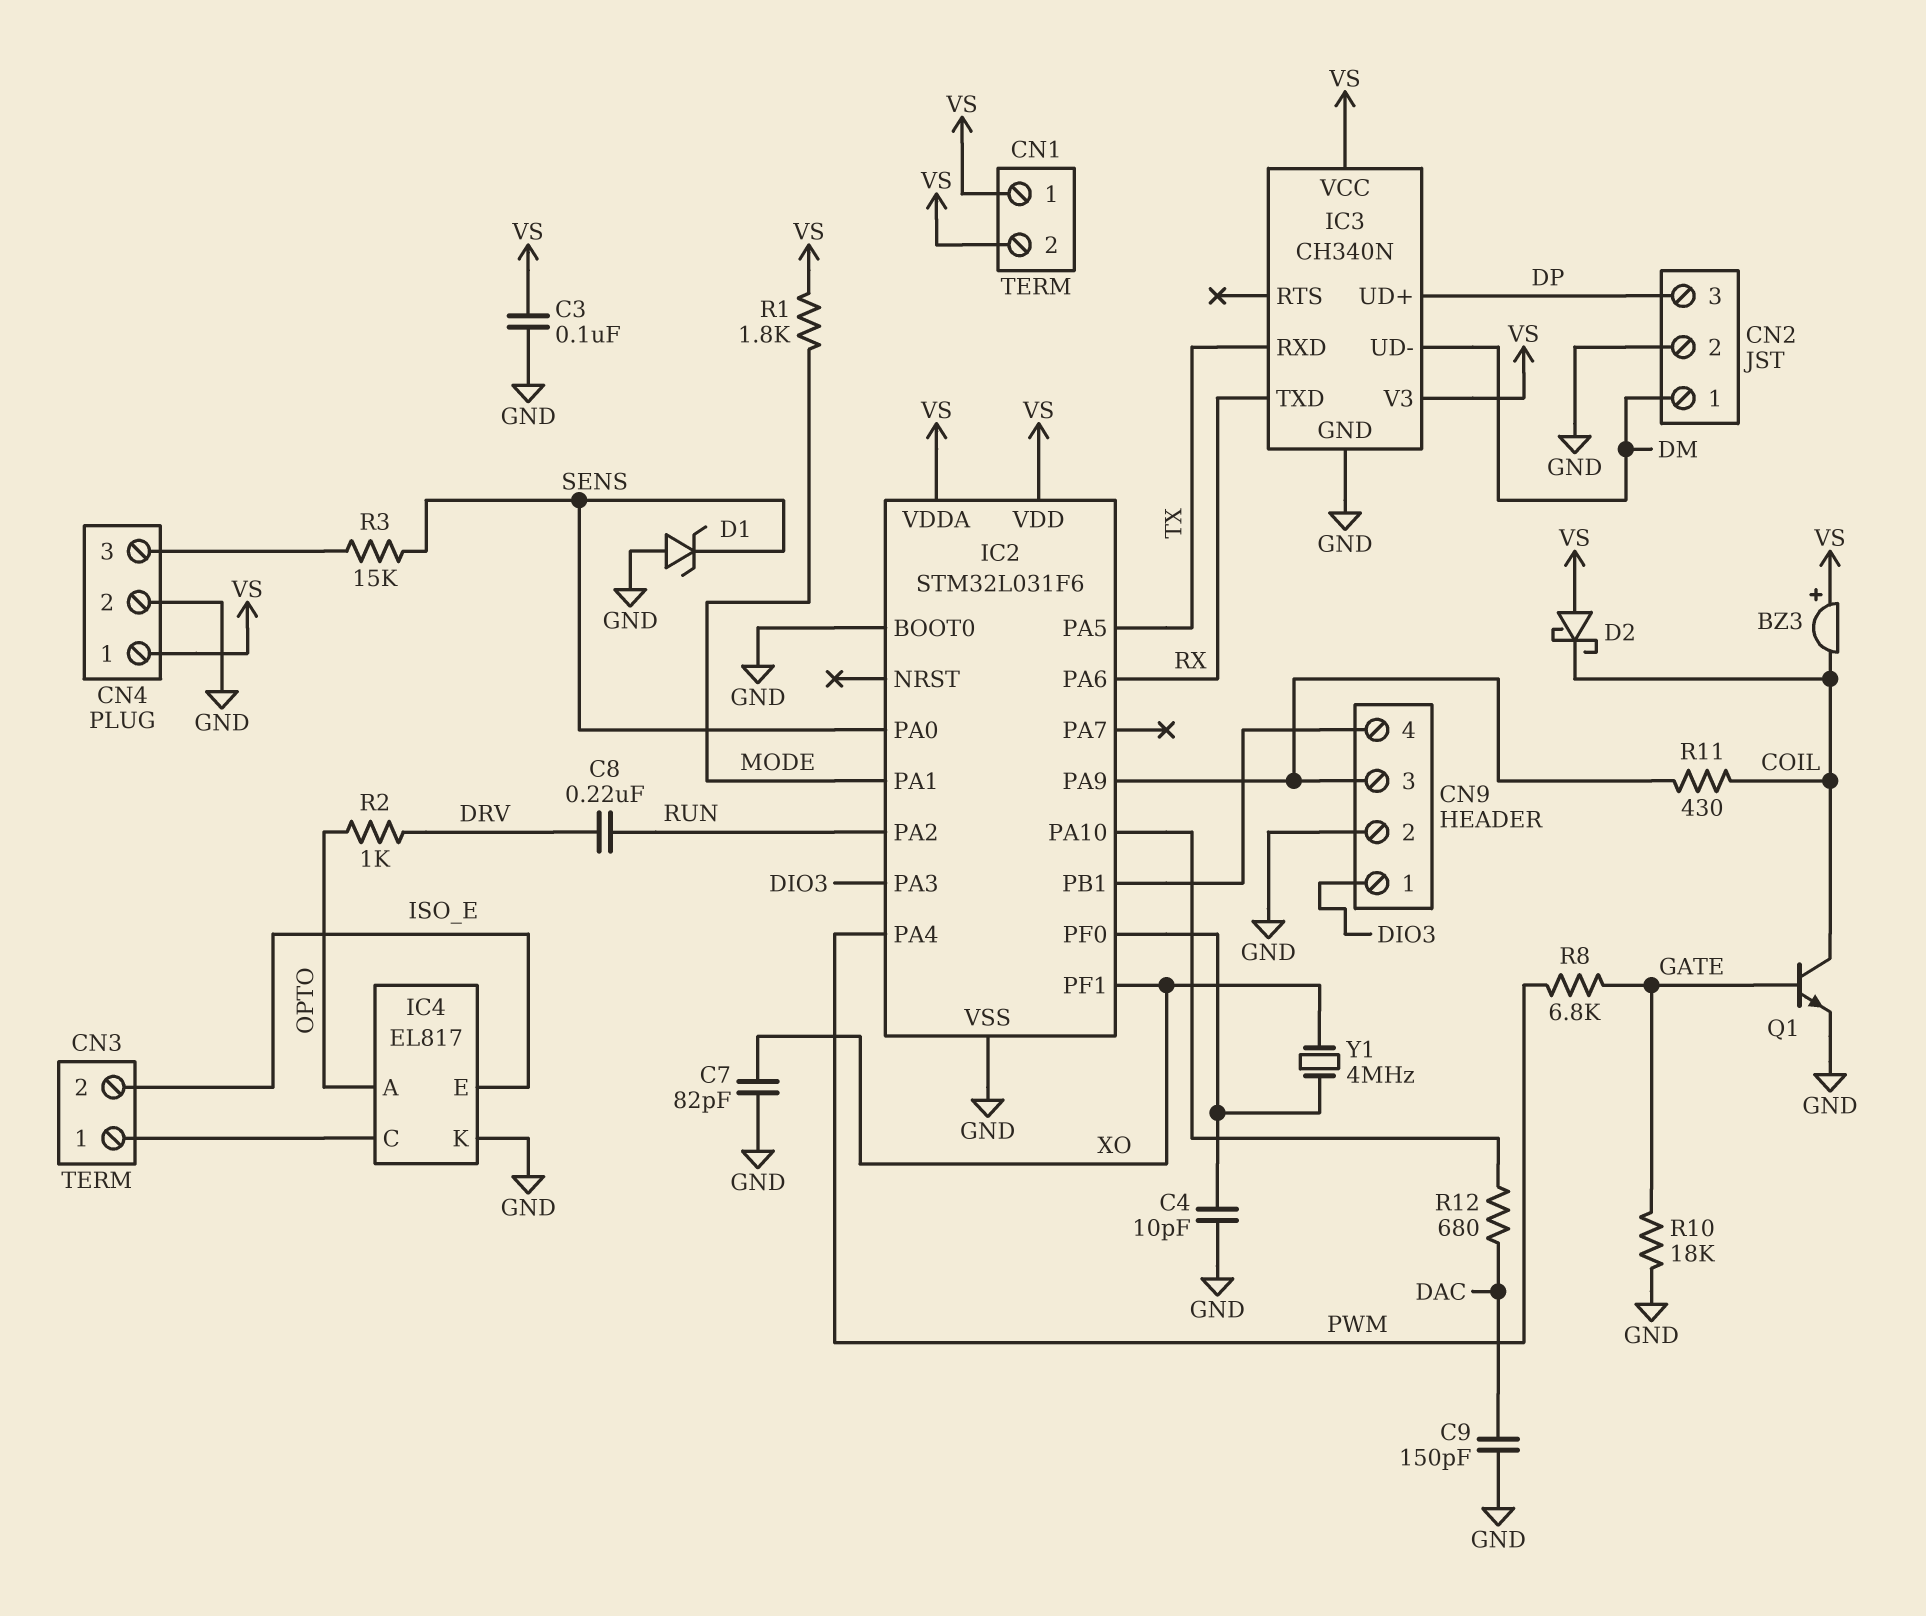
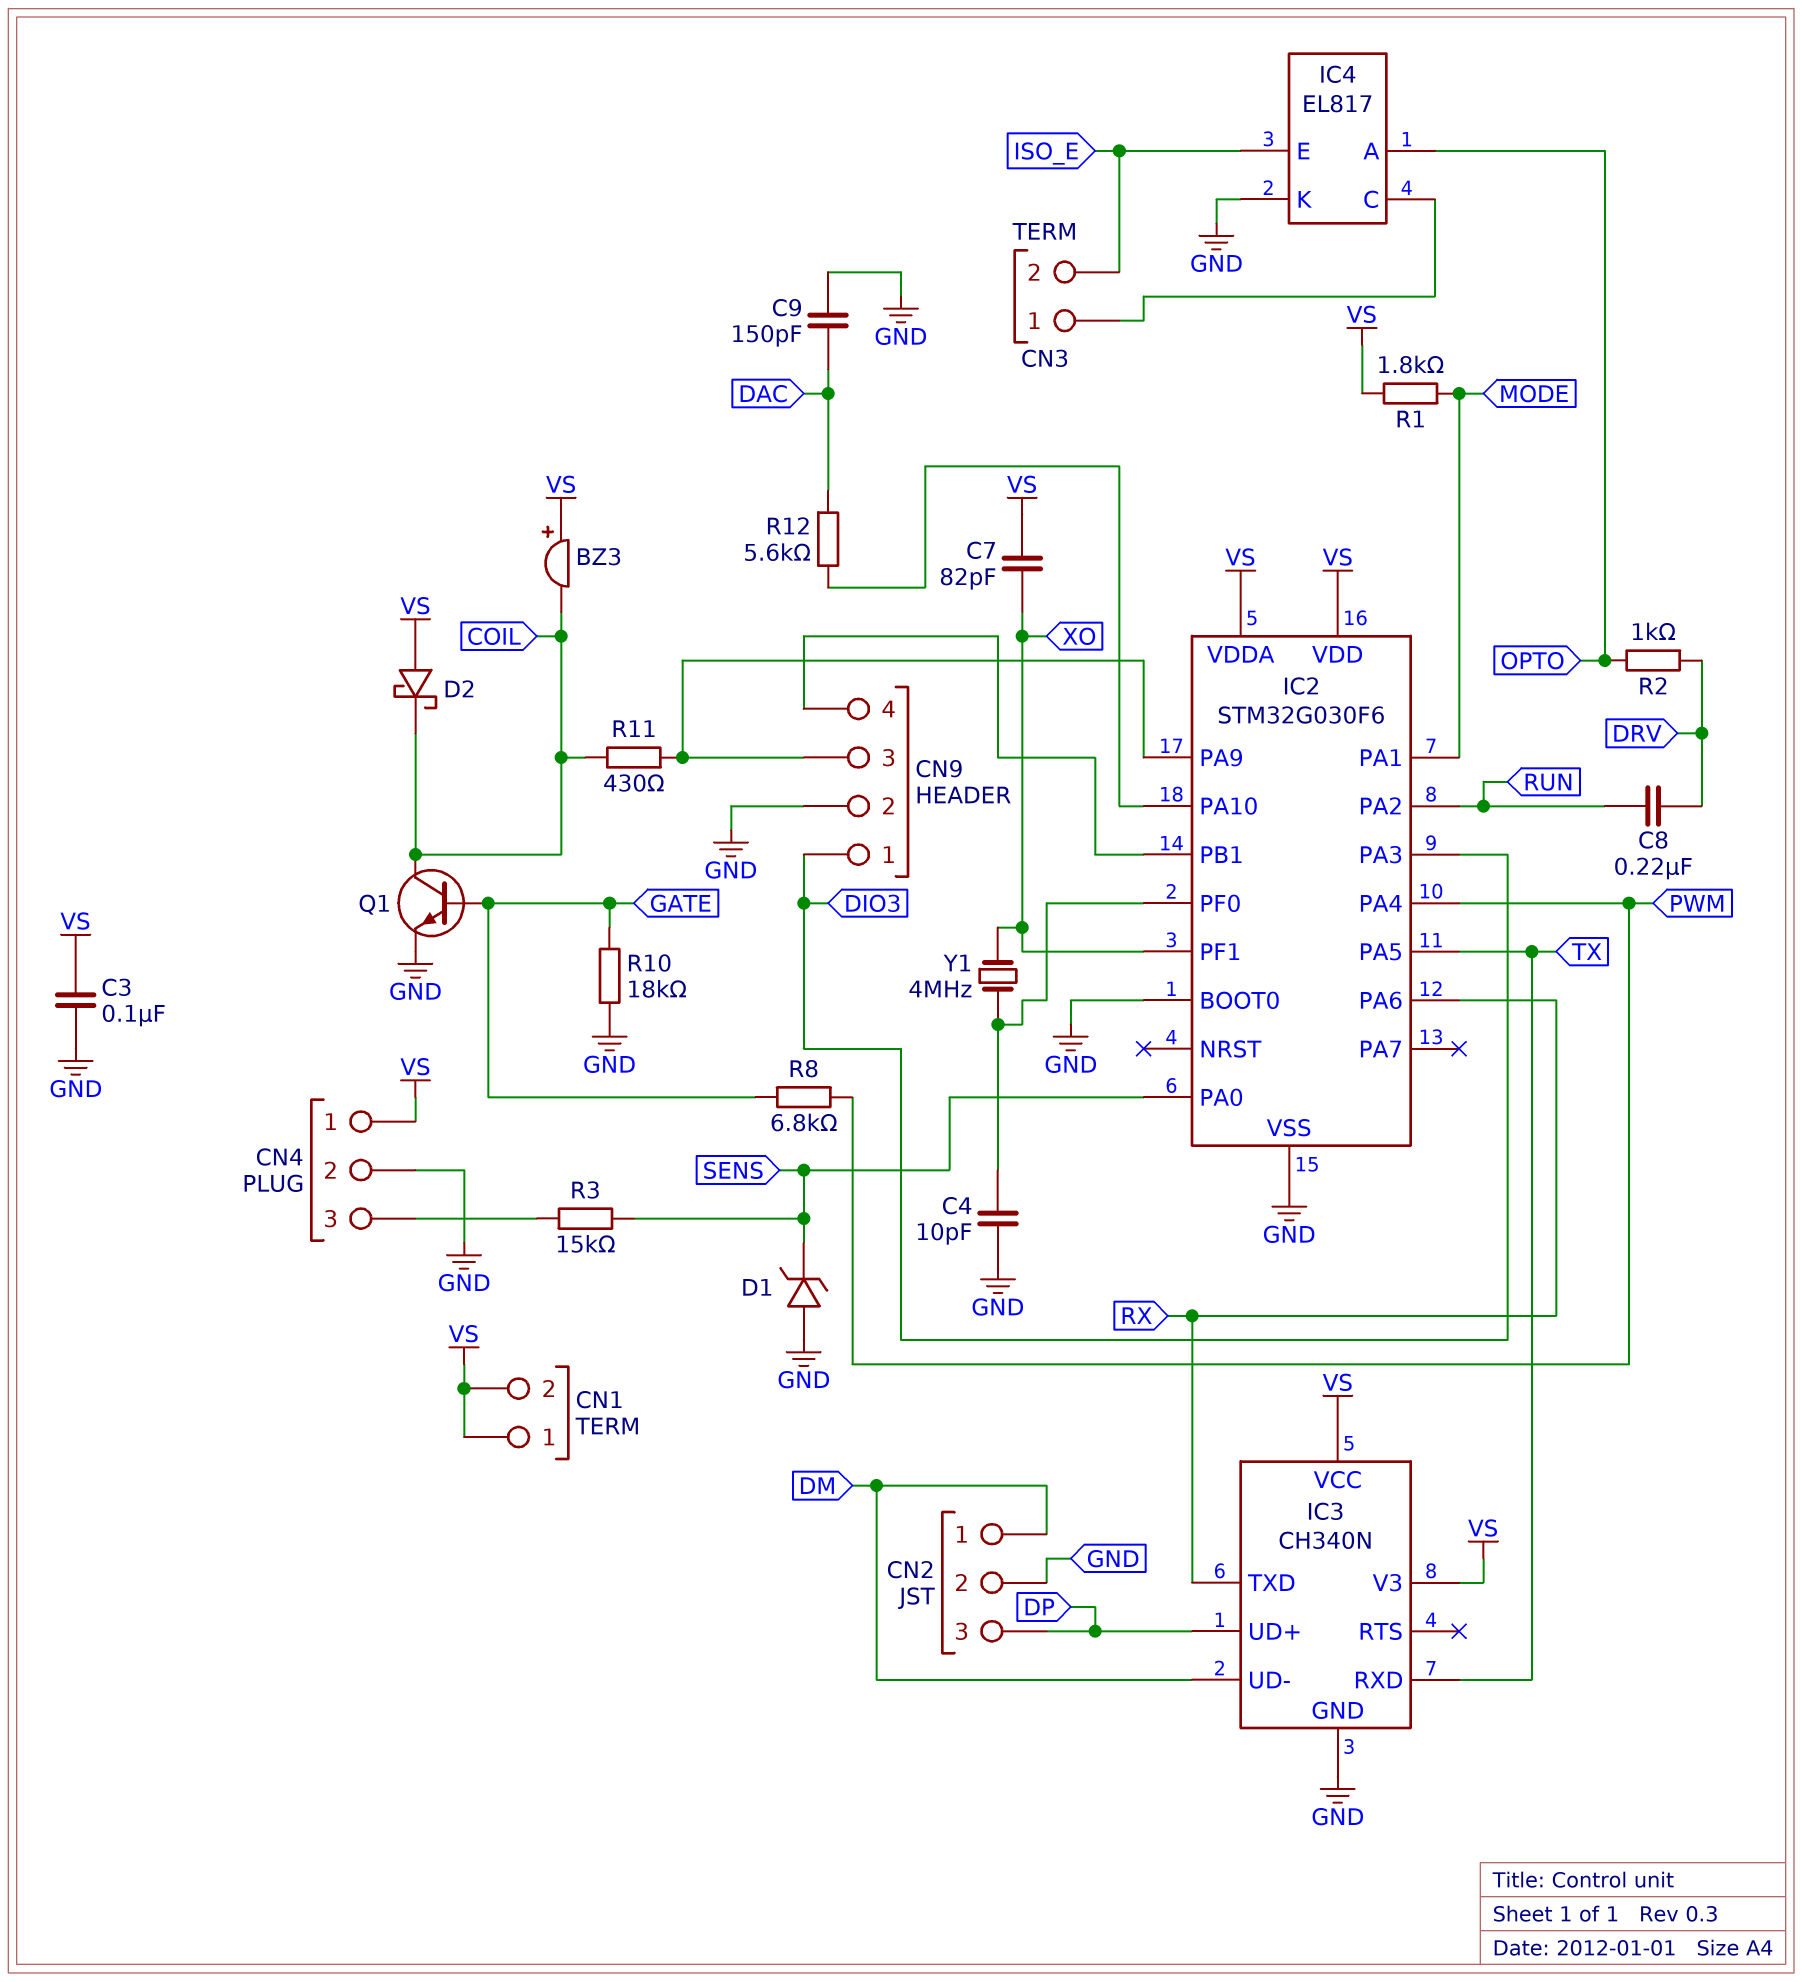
C7: 82pF (GND, XO) -> 82pF (VS, XO)
IC2: STM32L031F6 -> STM32G030F6
R12: 680 (DAC, IC2/PA10) -> 5.6k (DAC, IC2/PA10)

